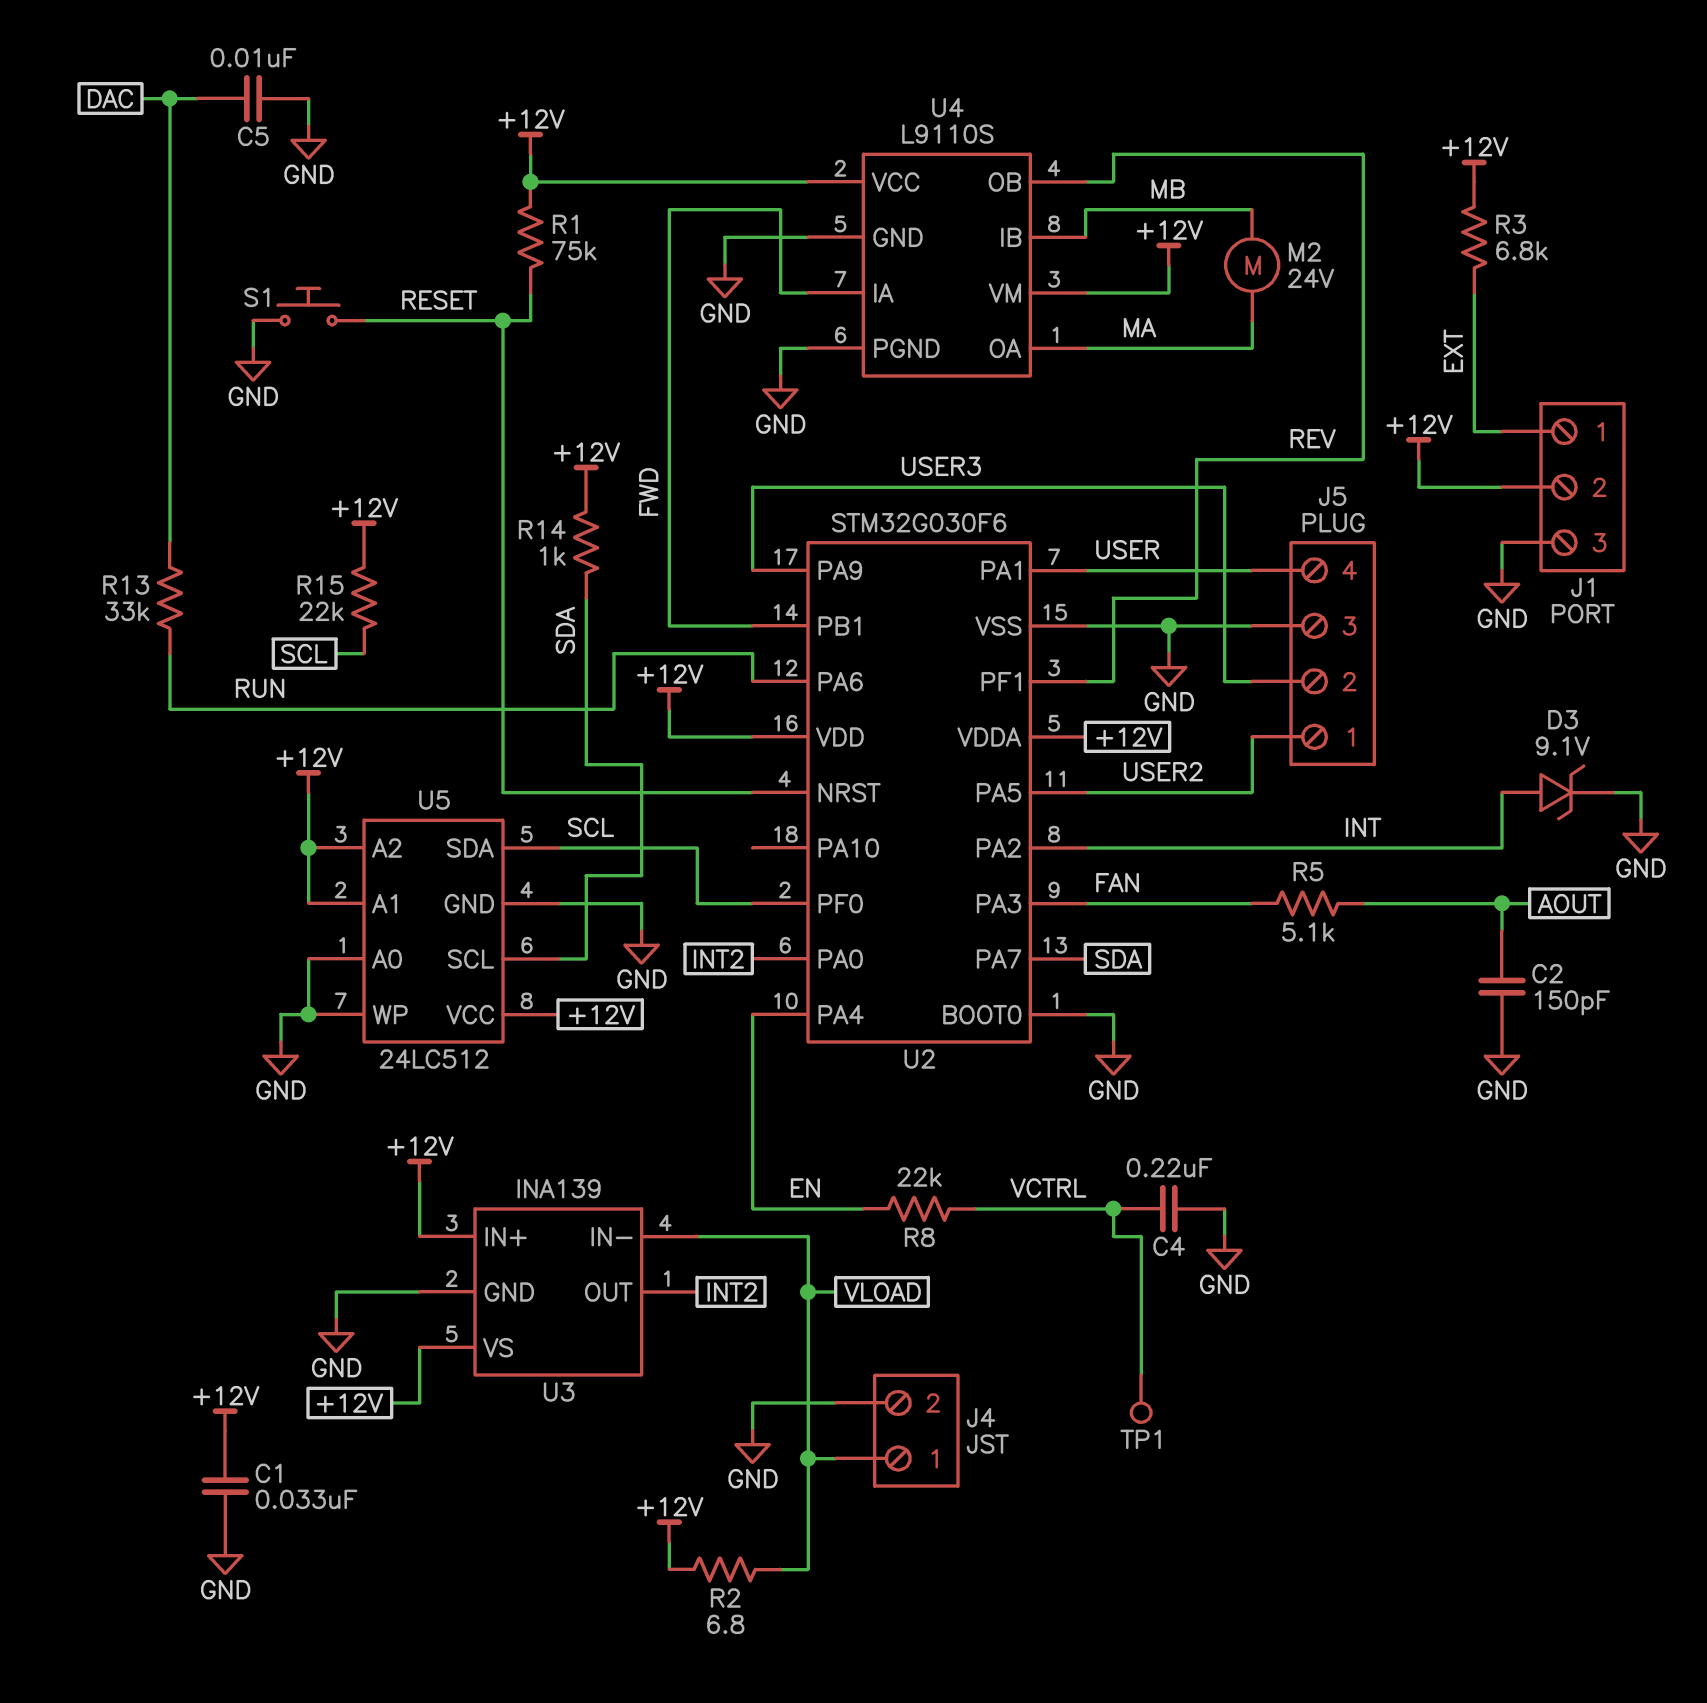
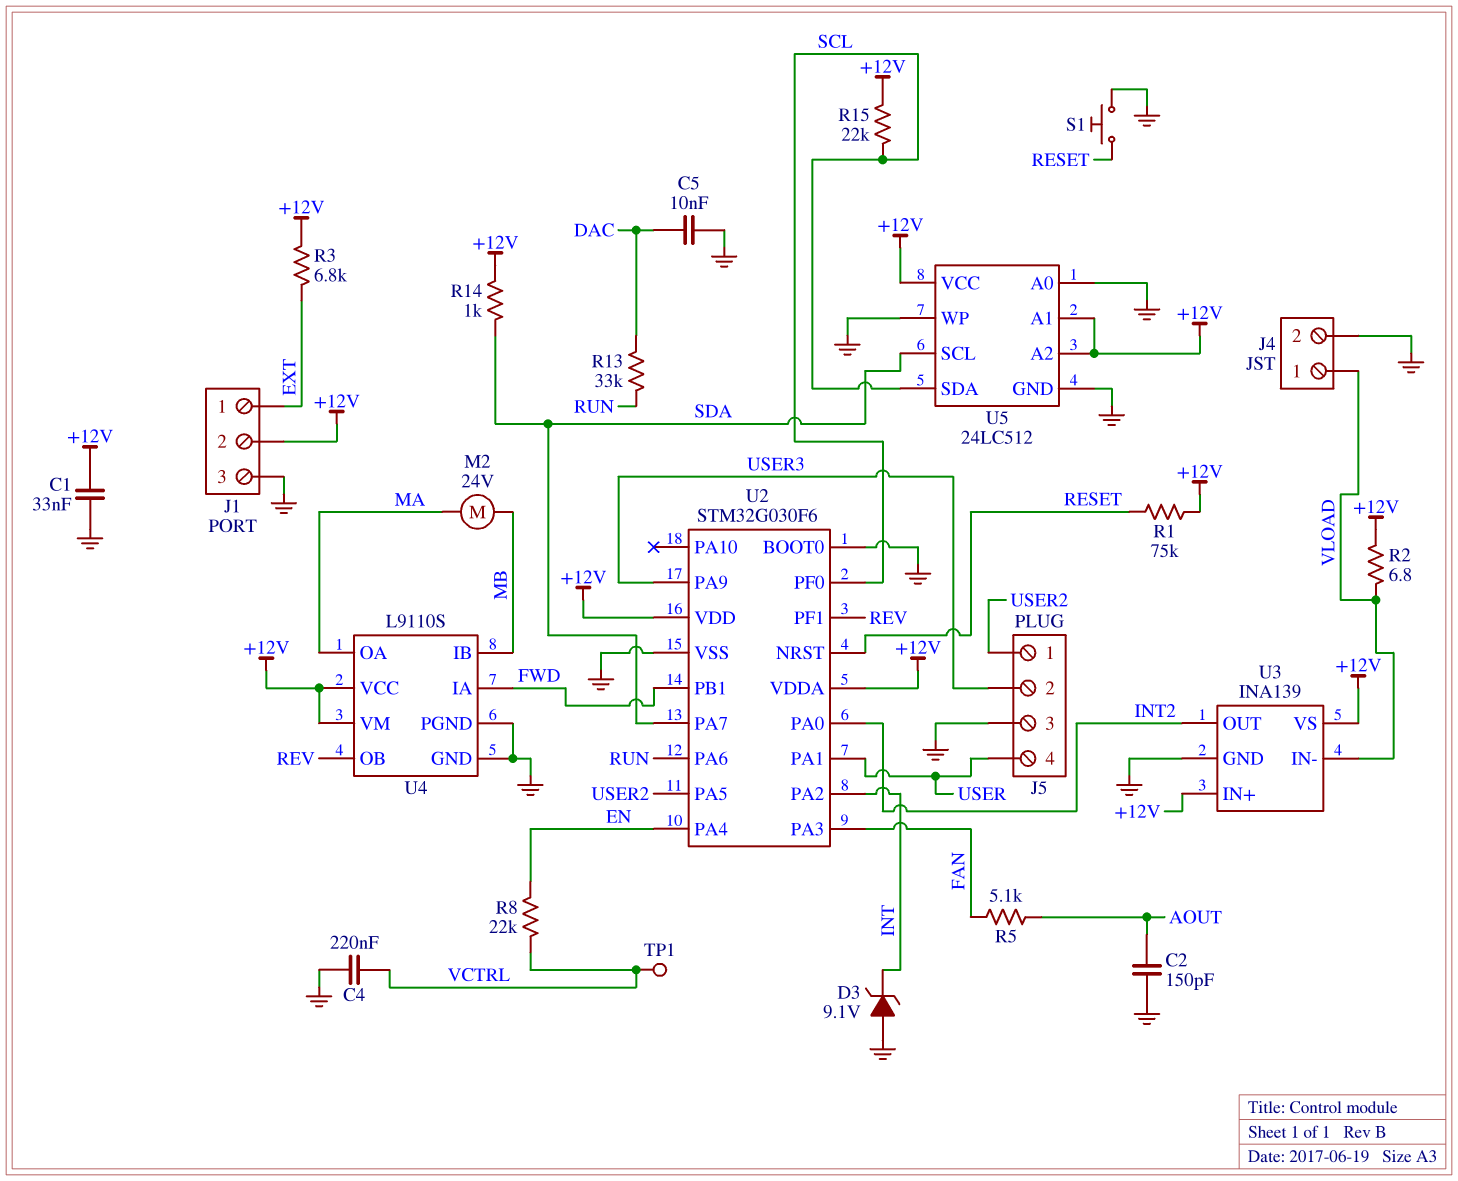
D3: zener 9.1V (A INT, K GND) -> zener 9.1V (A GND, K INT)

